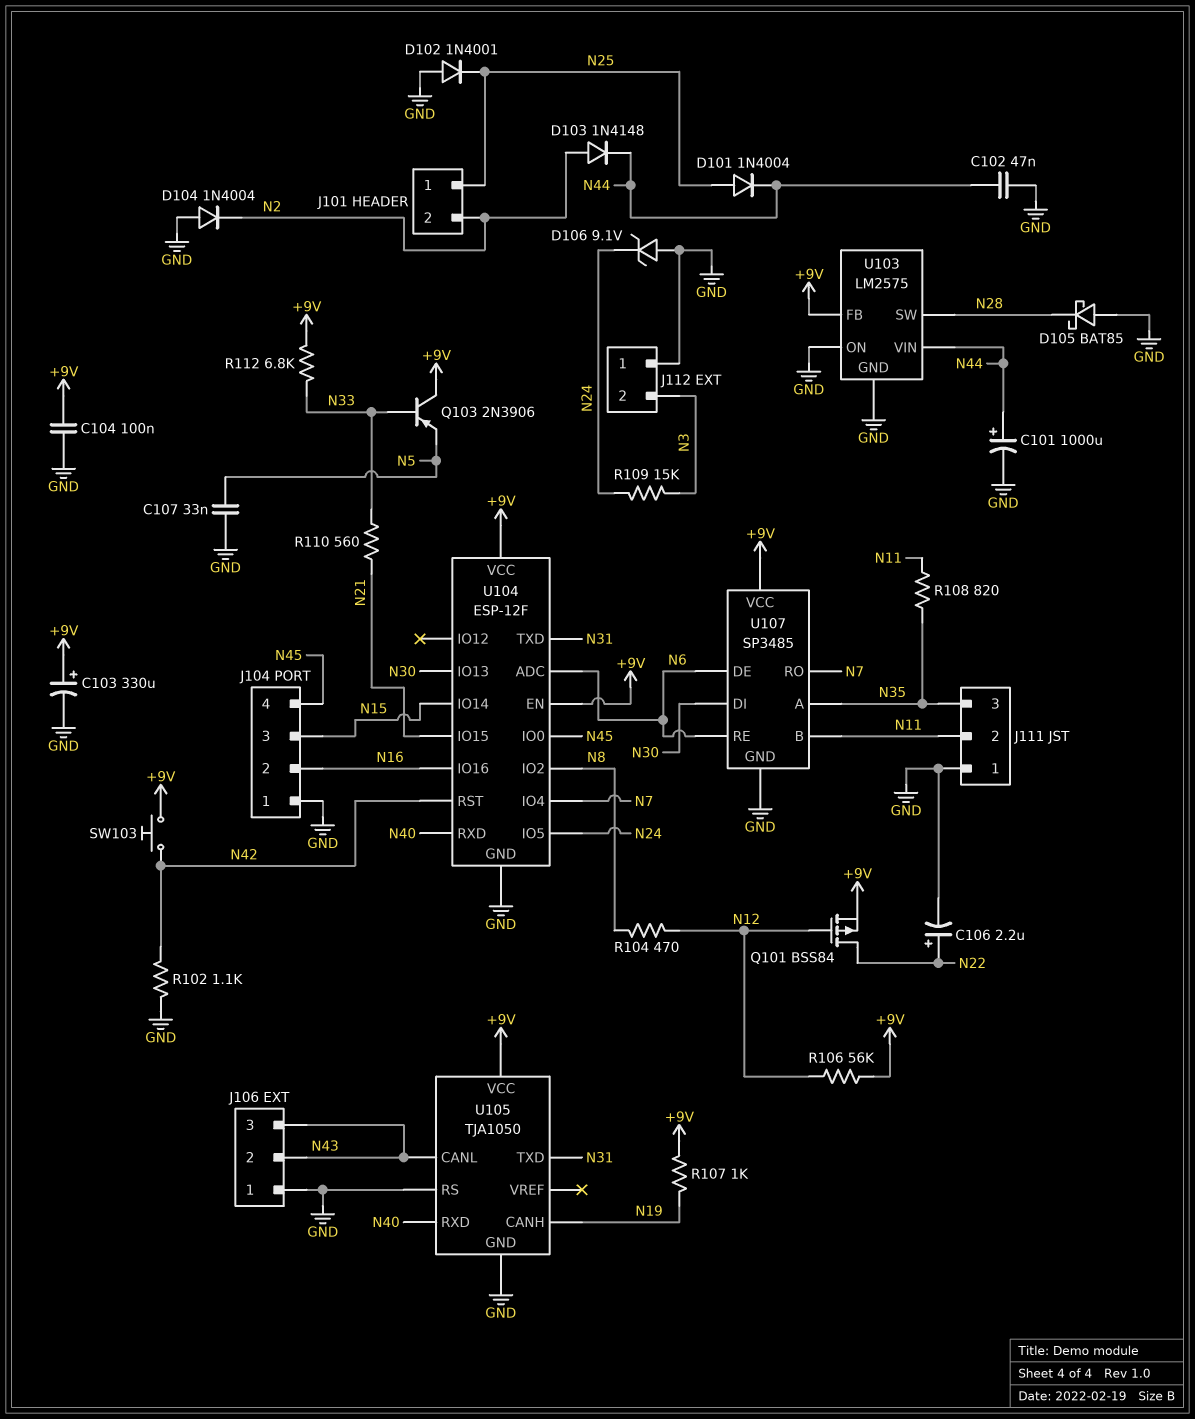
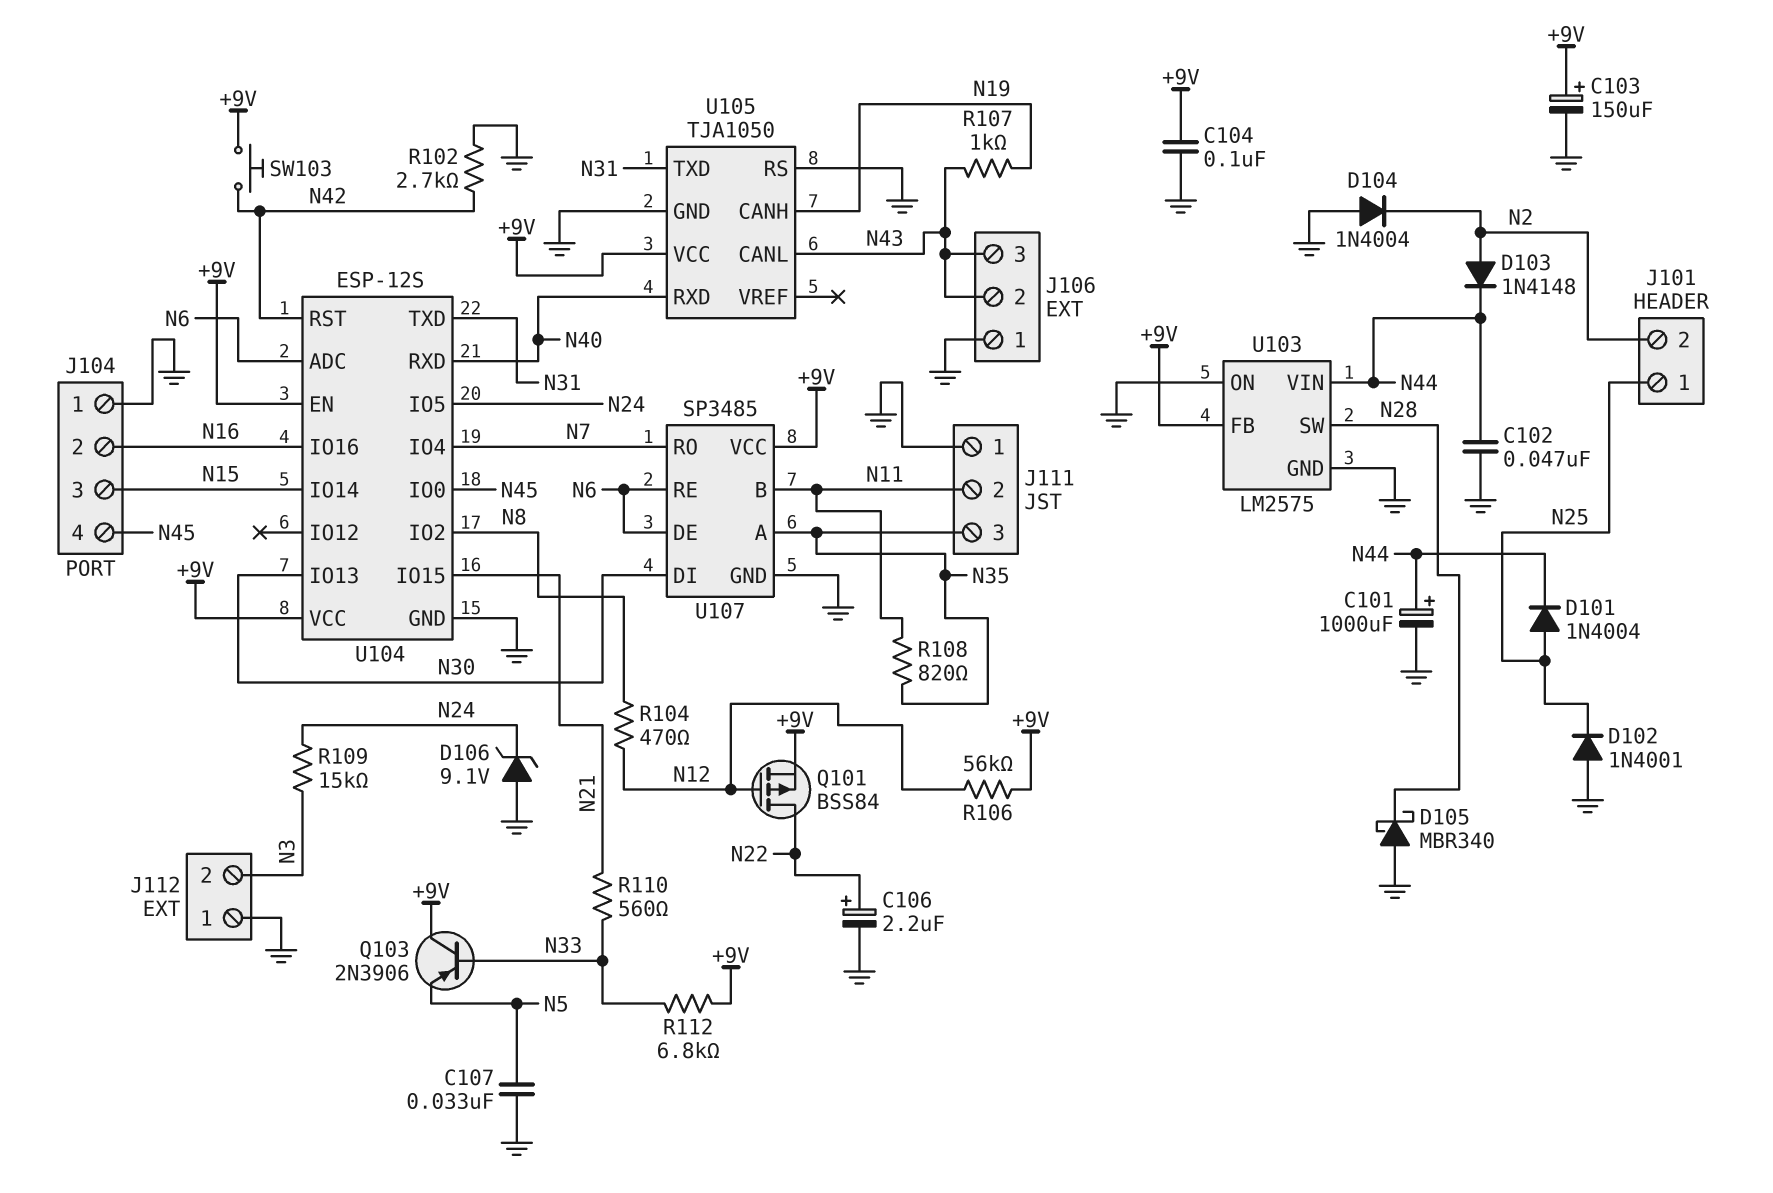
C103: 330uF (plus +9V, minus GND) -> 150uF (plus +9V, minus GND)
D105: schottky BAT85 (A GND, K N28) -> schottky MBR340 (A GND, K N28)
R102: 1.1k (GND, N42) -> 2.7k (GND, N42)
R107: 1k (+9V, N19) -> 1k (N19, N43)
U104: ESP-12F -> ESP-12S

